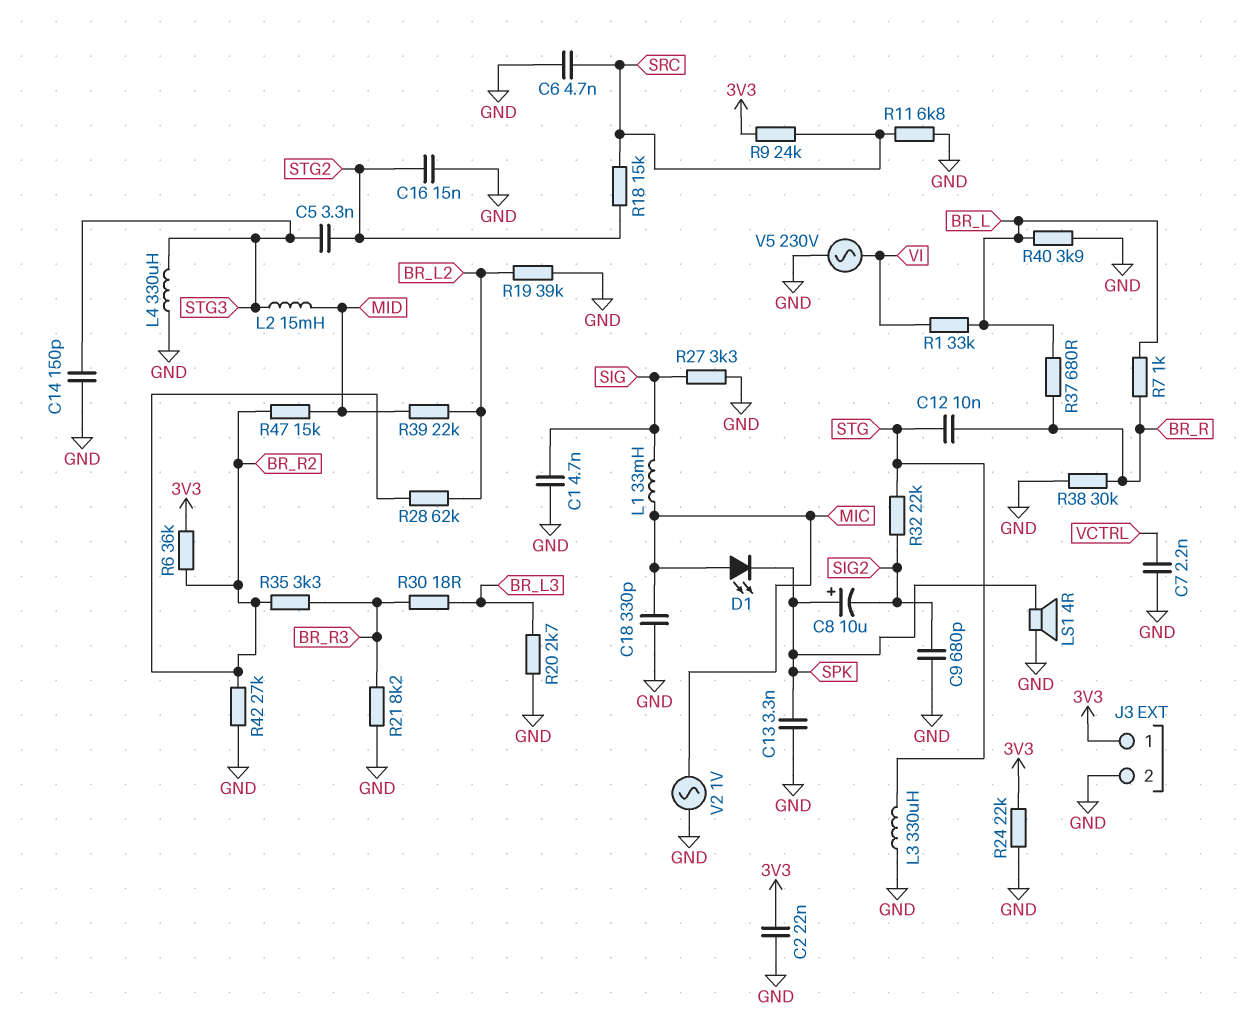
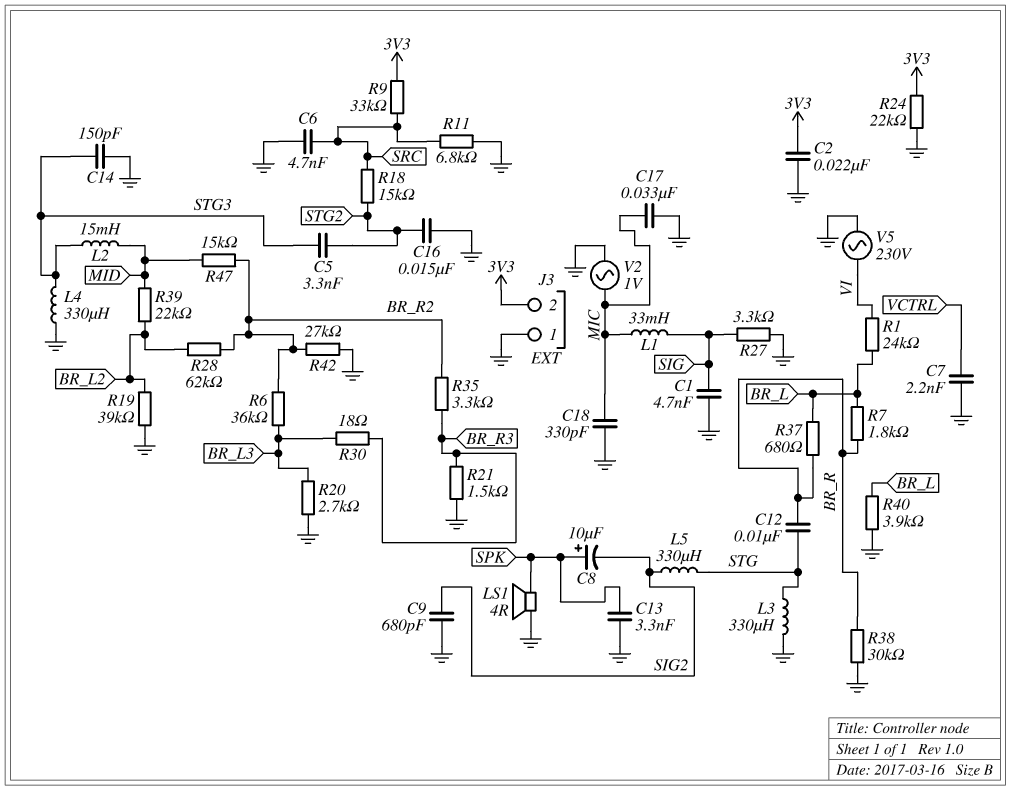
C17: none -> 33nF (GND, MIC)
D1: LED (A MIC, K SPK) -> none
J3 pin 1: 3V3 -> GND
J3 pin 2: GND -> 3V3
L5: none -> 330uH (SIG2, STG)
R1: 33k (BR_L, VI) -> 24k (BR_L, VI)
R6: 36k (3V3, BR_R2) -> 36k (BR_L3, BR_R2)
R7: 1k (BR_L, BR_R) -> 1.8k (BR_L, BR_R)
R9: 24k (3V3, SRC) -> 33k (3V3, SRC)
R21: 8.2k (BR_R3, GND) -> 1.5k (BR_R3, GND)
R32: 22k (SIG2, STG) -> none

